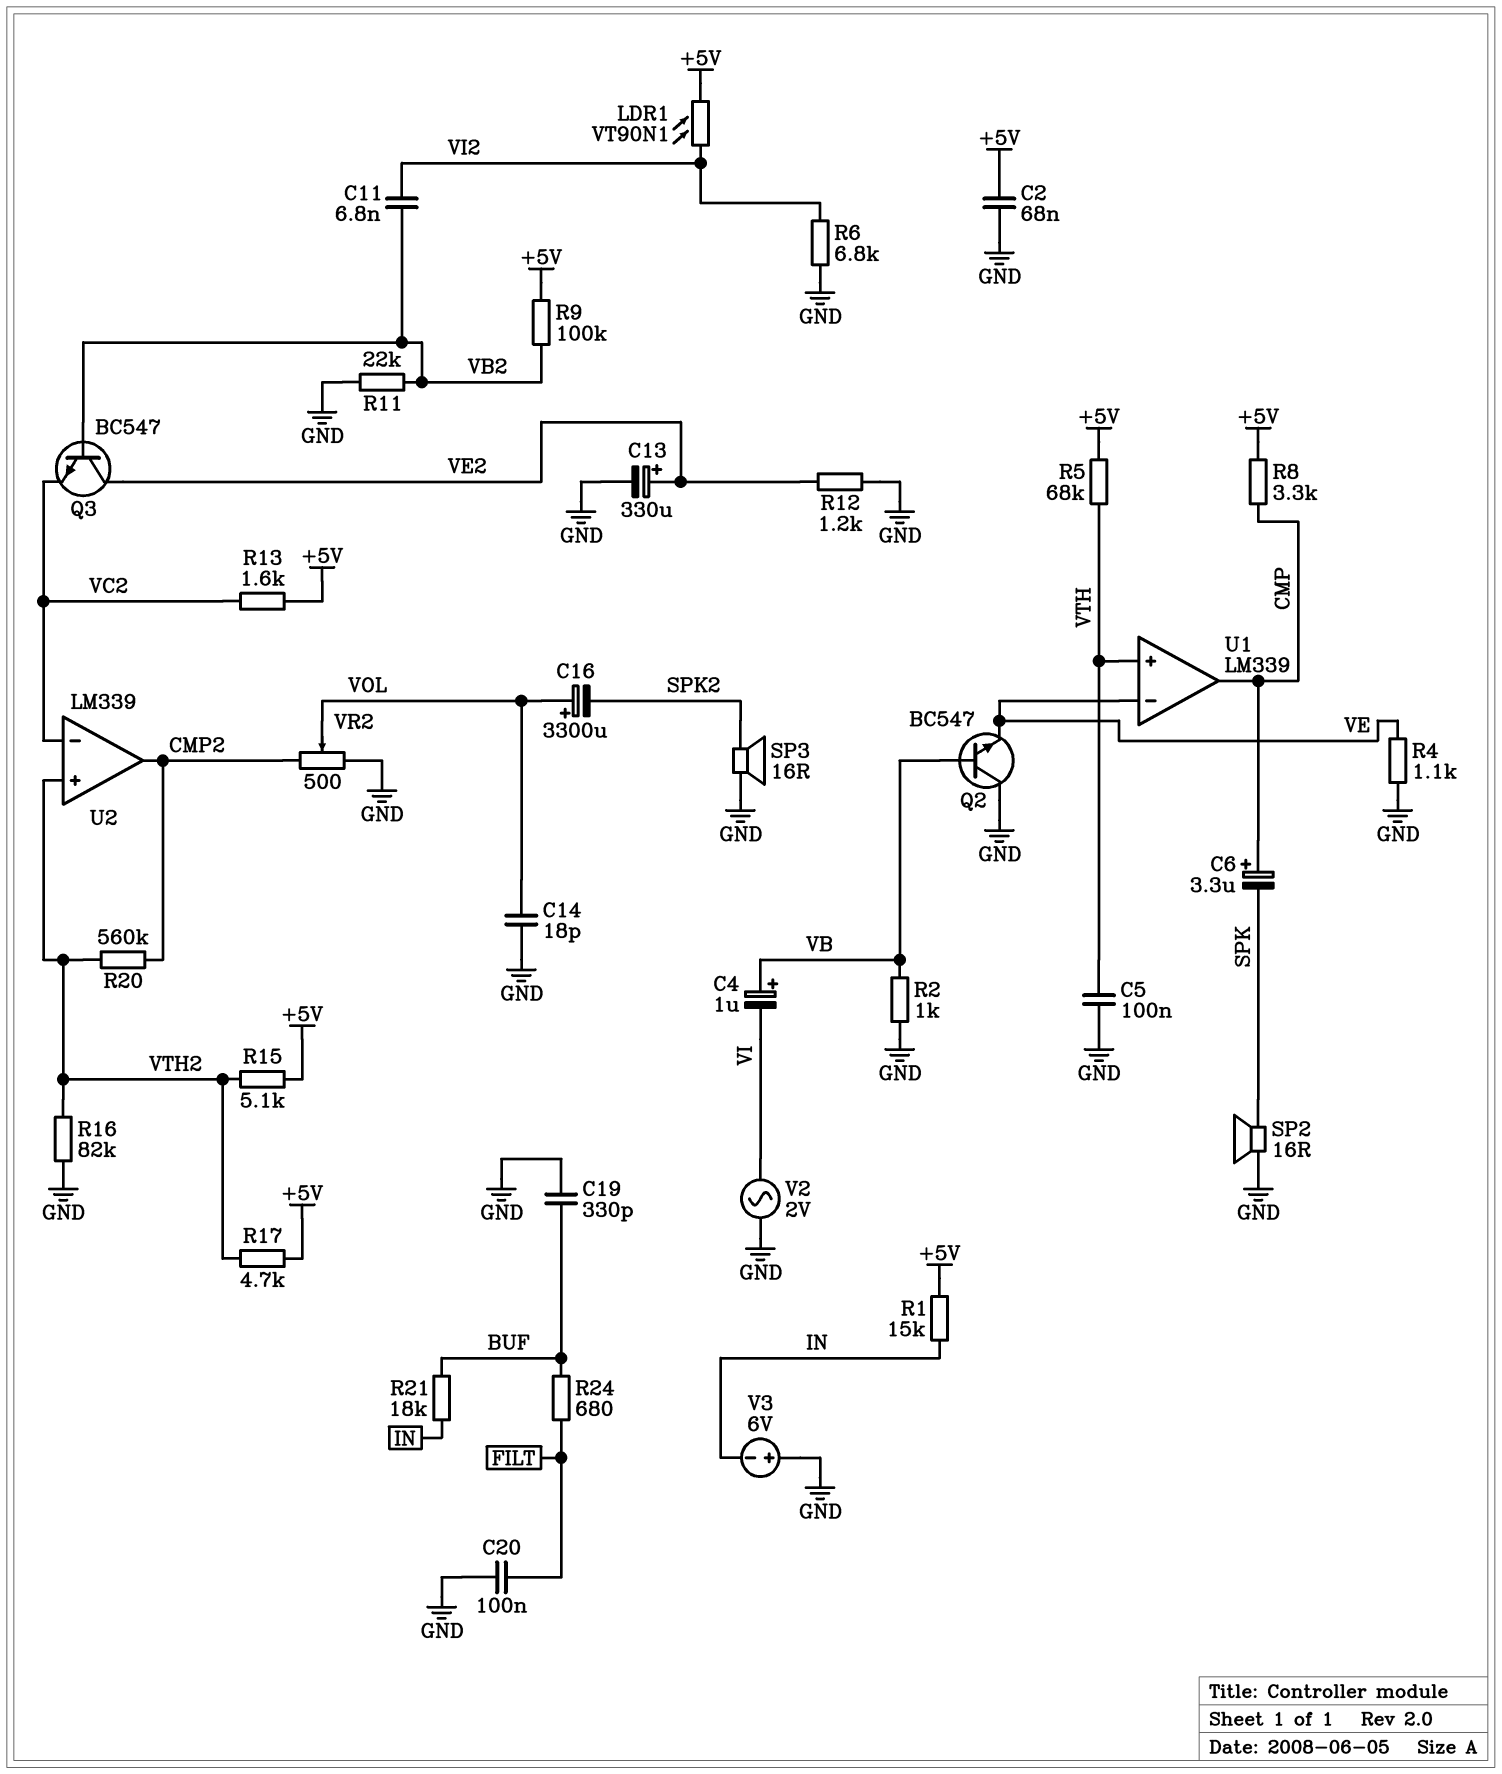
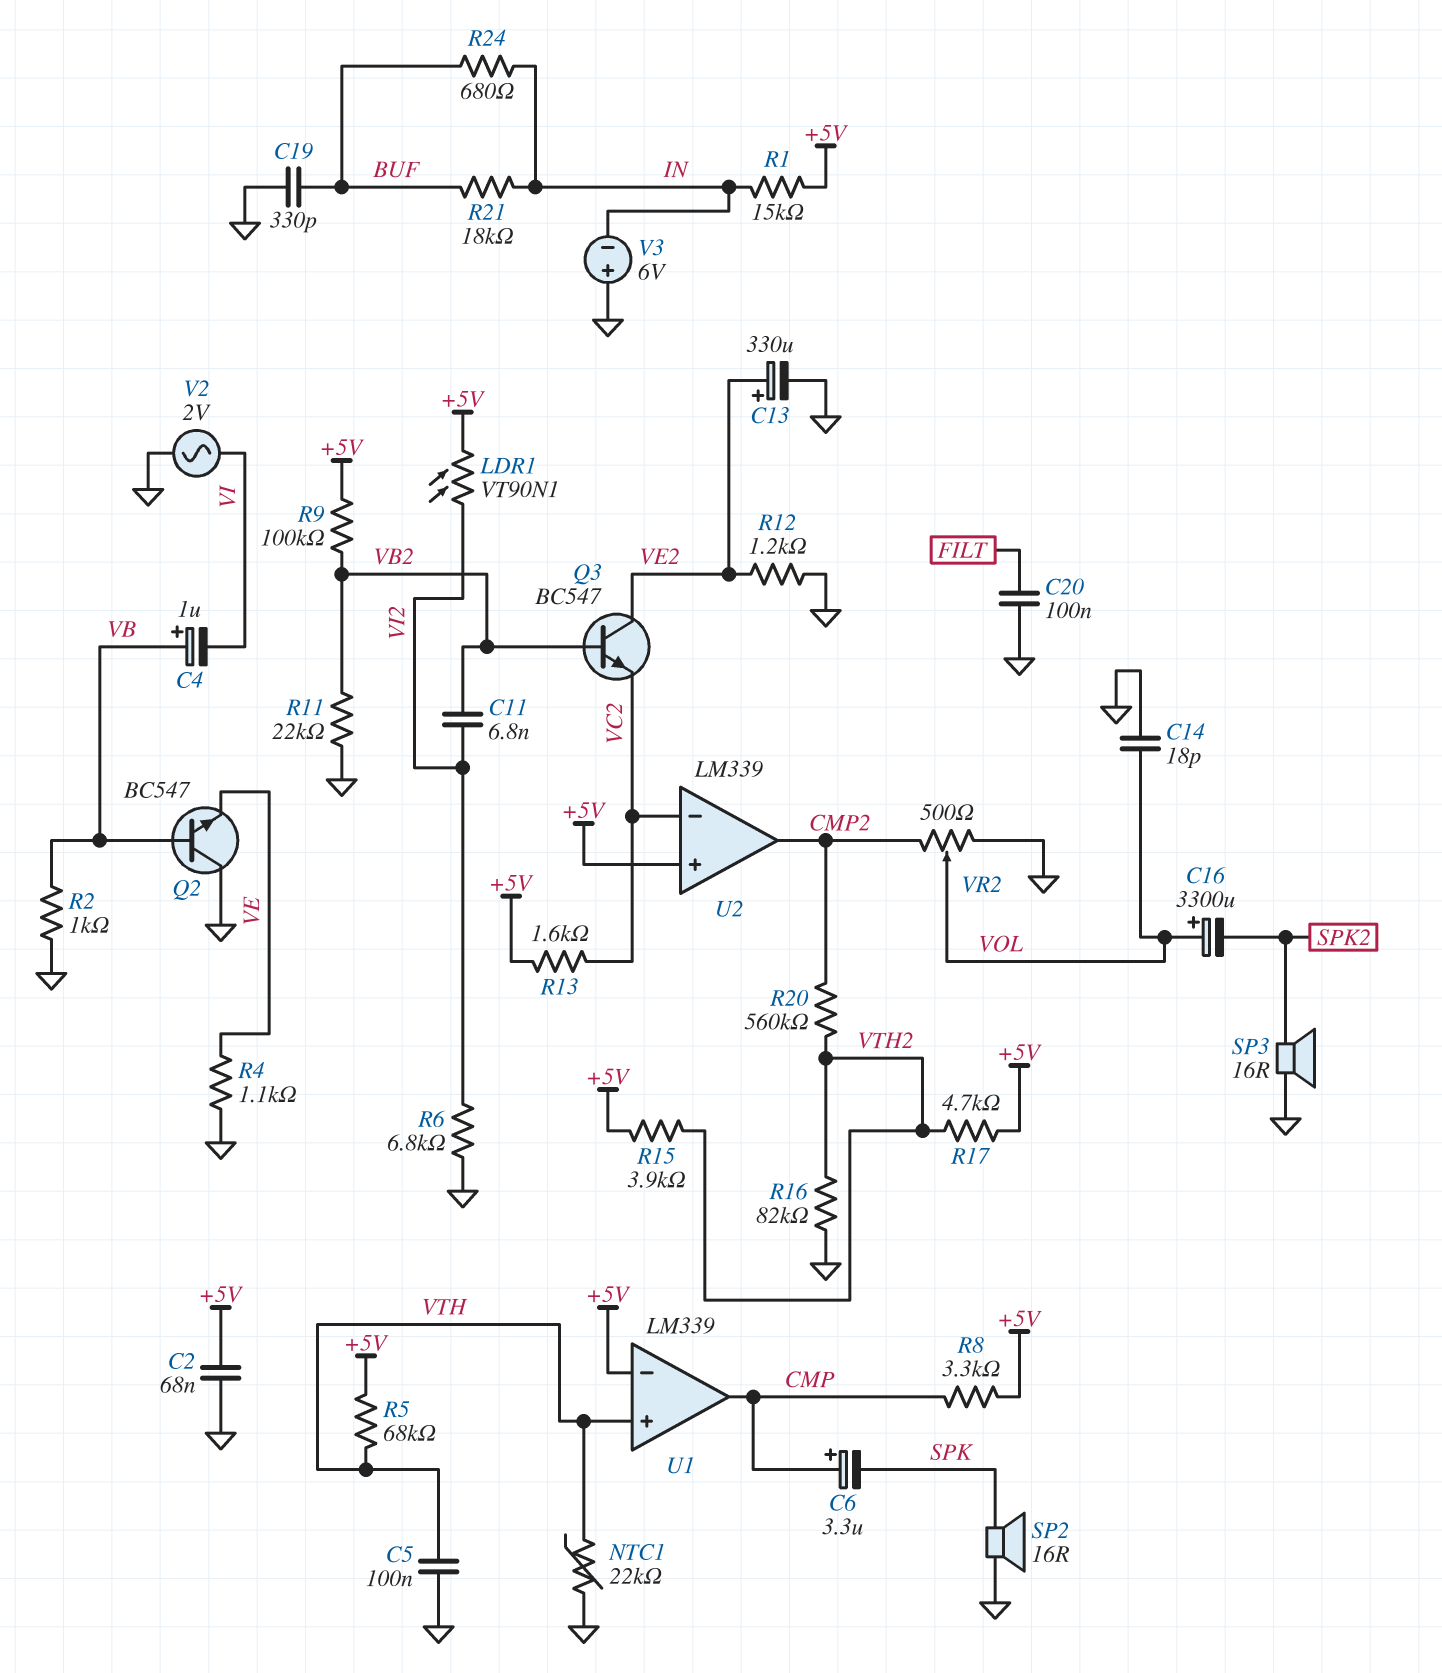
NTC1: none -> 22k (GND, VTH)
R15: 5.1k (+5V, VTH2) -> 3.9k (+5V, VTH2)
R24: 680 (BUF, FILT) -> 680 (BUF, IN)
U1 pin in-: VE -> +5V
U2 pin in+: VTH2 -> +5V

